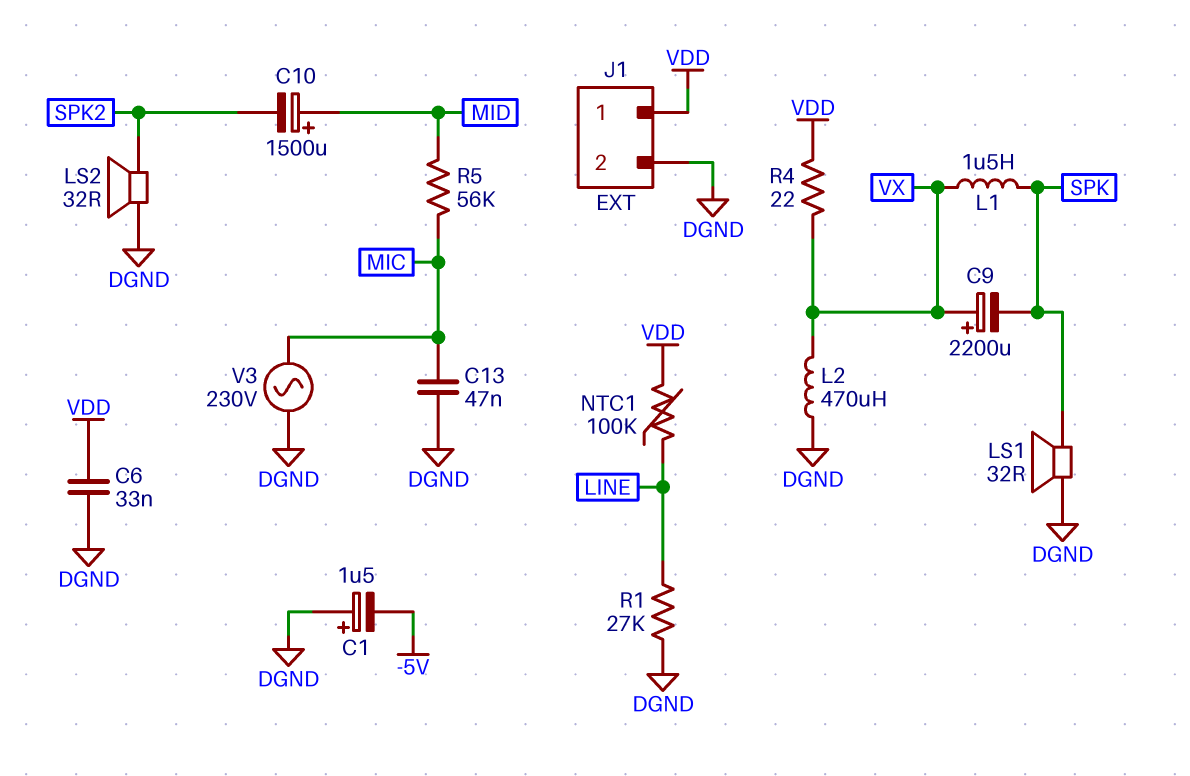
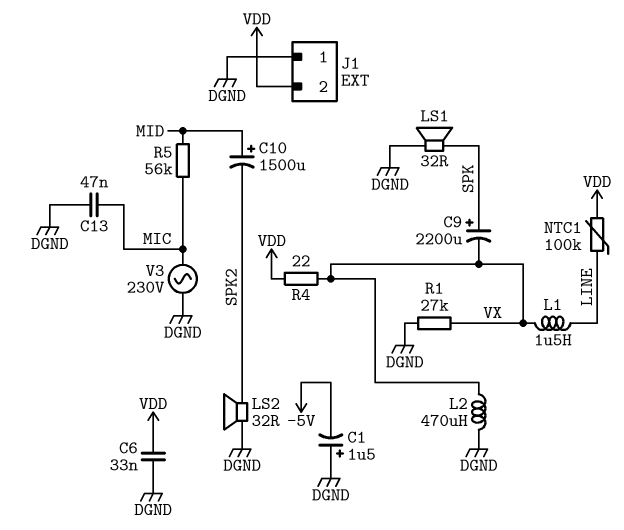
C9: 2200uF (plus VX, minus SPK) -> 2200uF (plus SPK, minus VX)
J1 pin 1: VDD -> DGND
J1 pin 2: DGND -> VDD
L1: 1.5uH (SPK, VX) -> 1.5uH (LINE, VX)
R1: 27k (DGND, LINE) -> 27k (DGND, VX)

